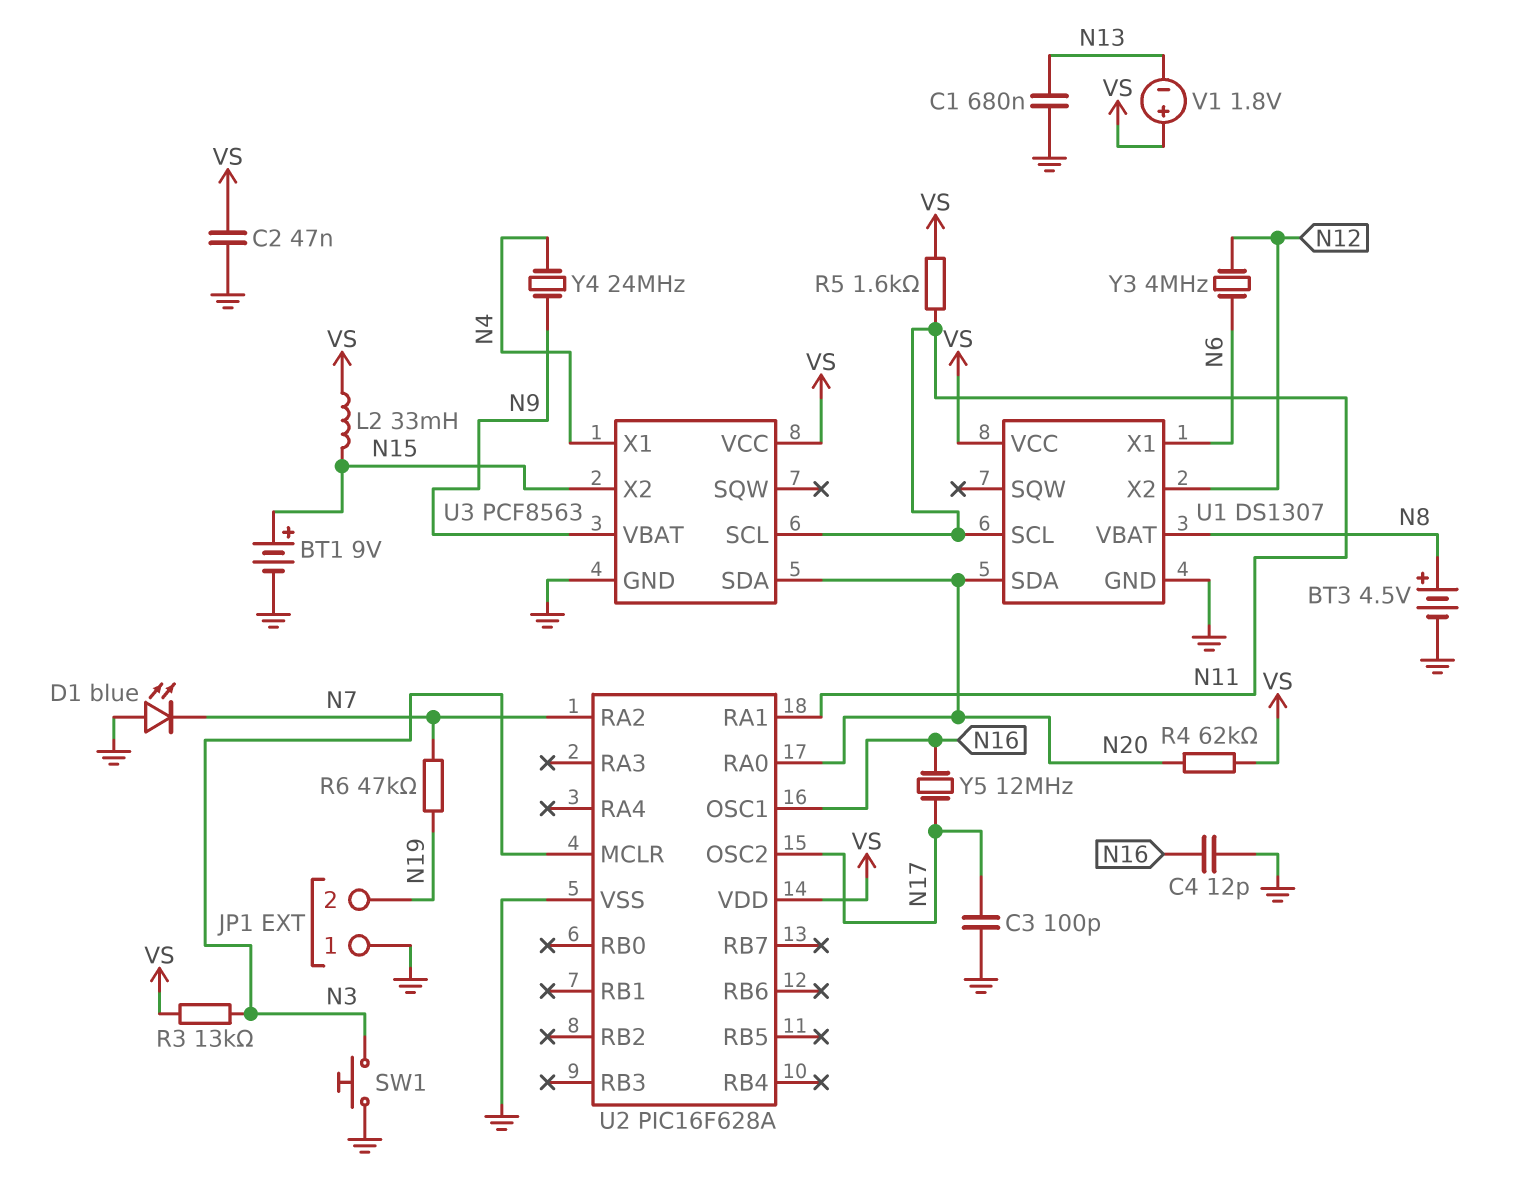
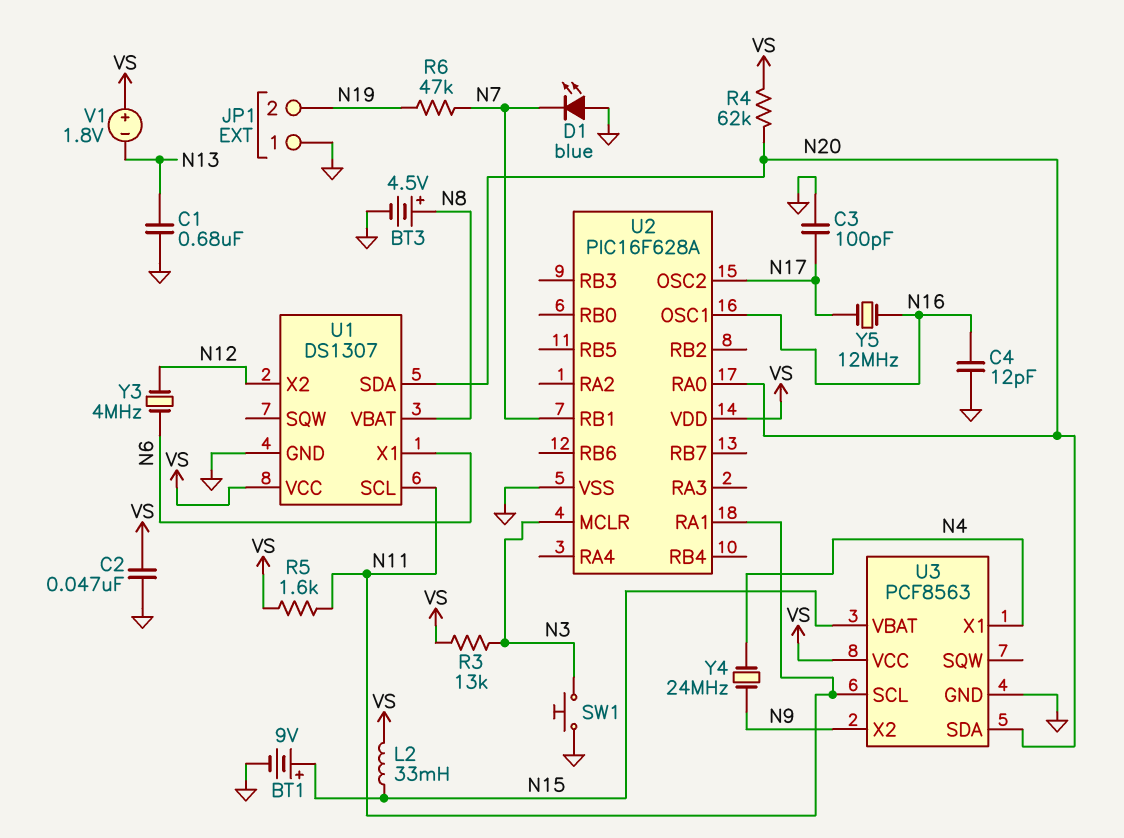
U2 pin RA2: N7 -> none
U2 pin RB1: none -> N7
U3 pin VBAT: N9 -> N15
U3 pin X2: N15 -> N9

